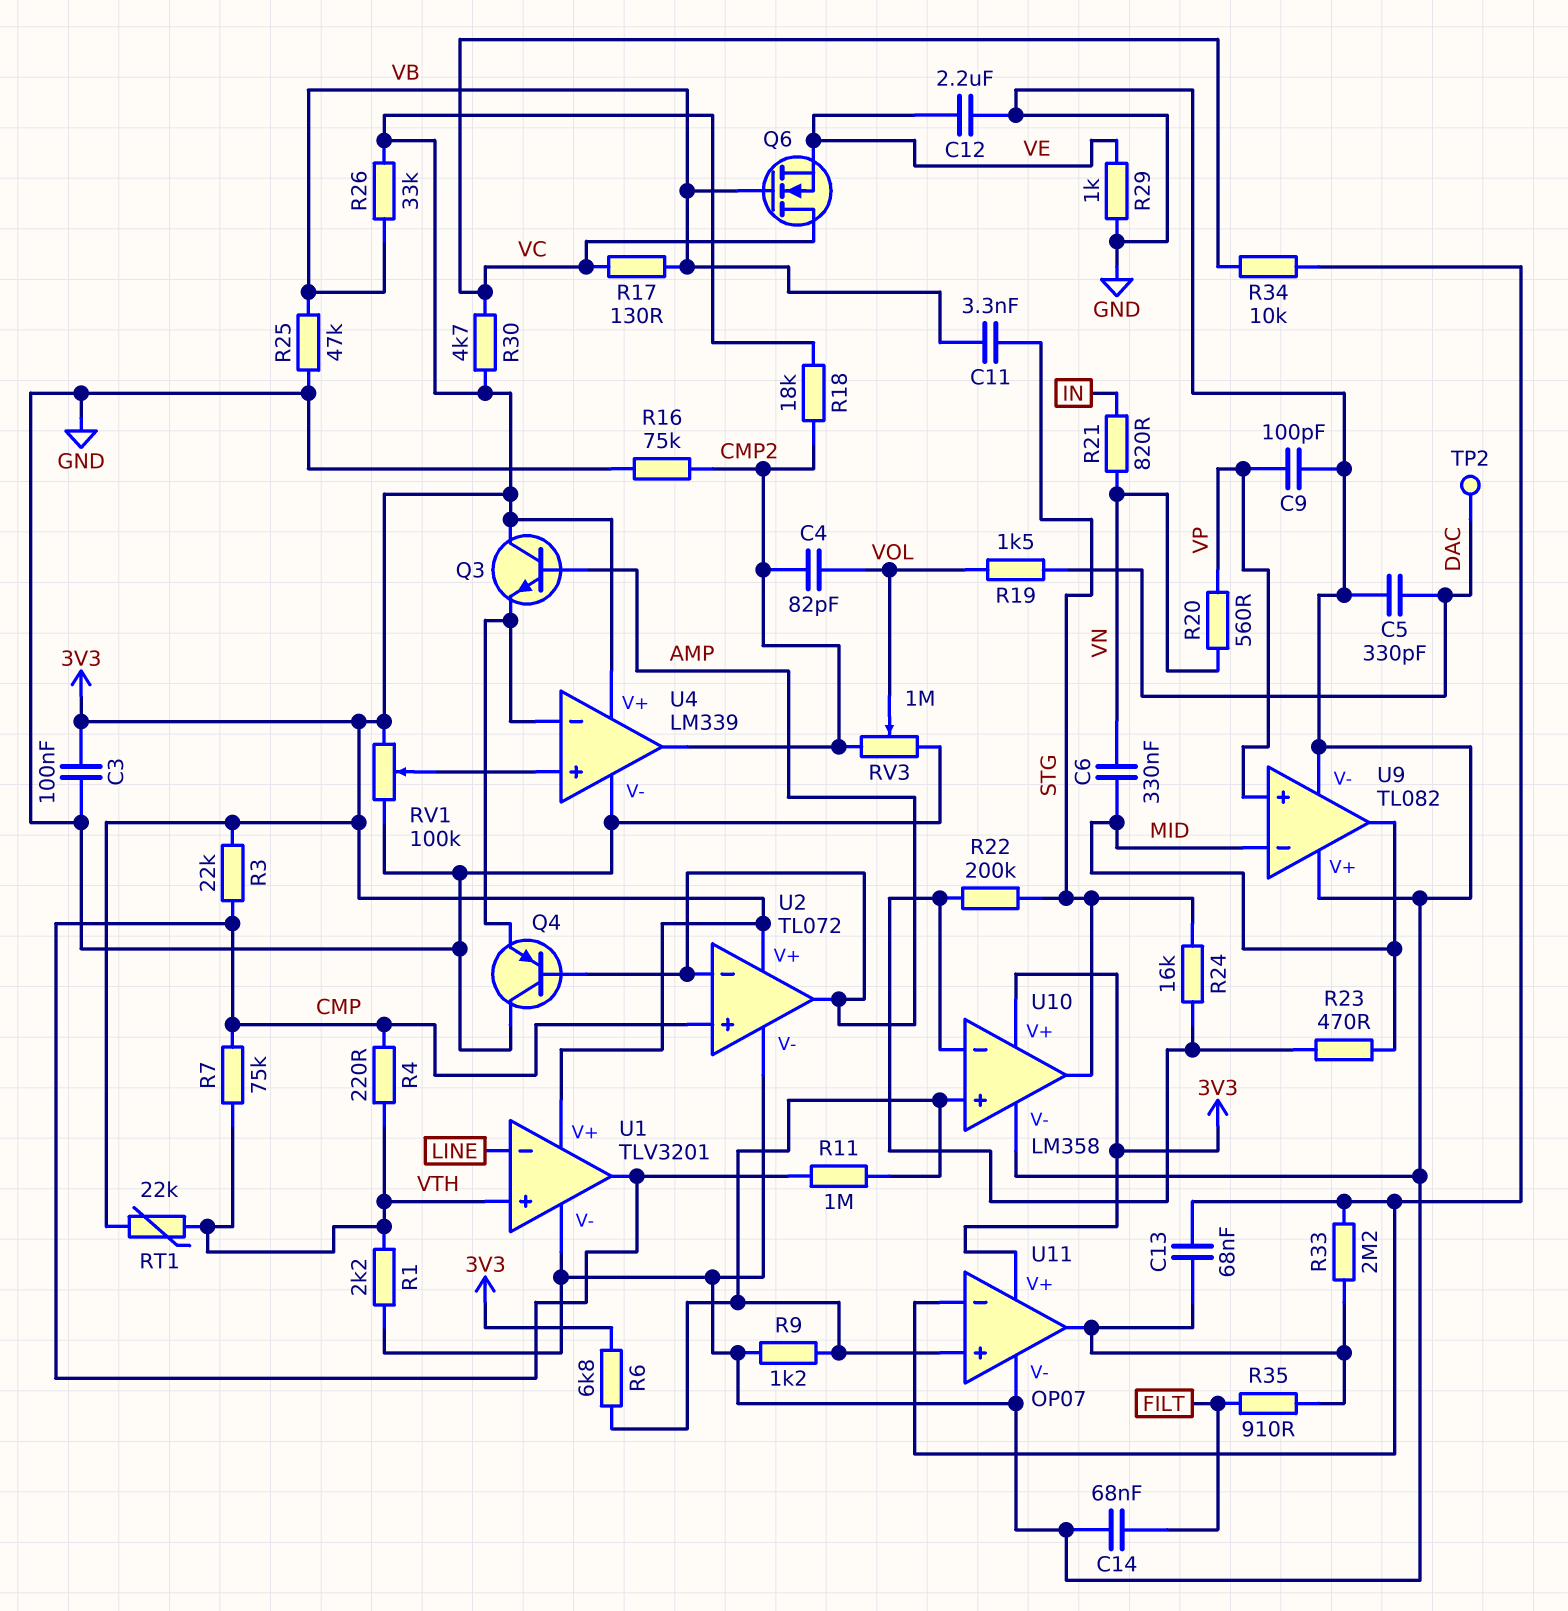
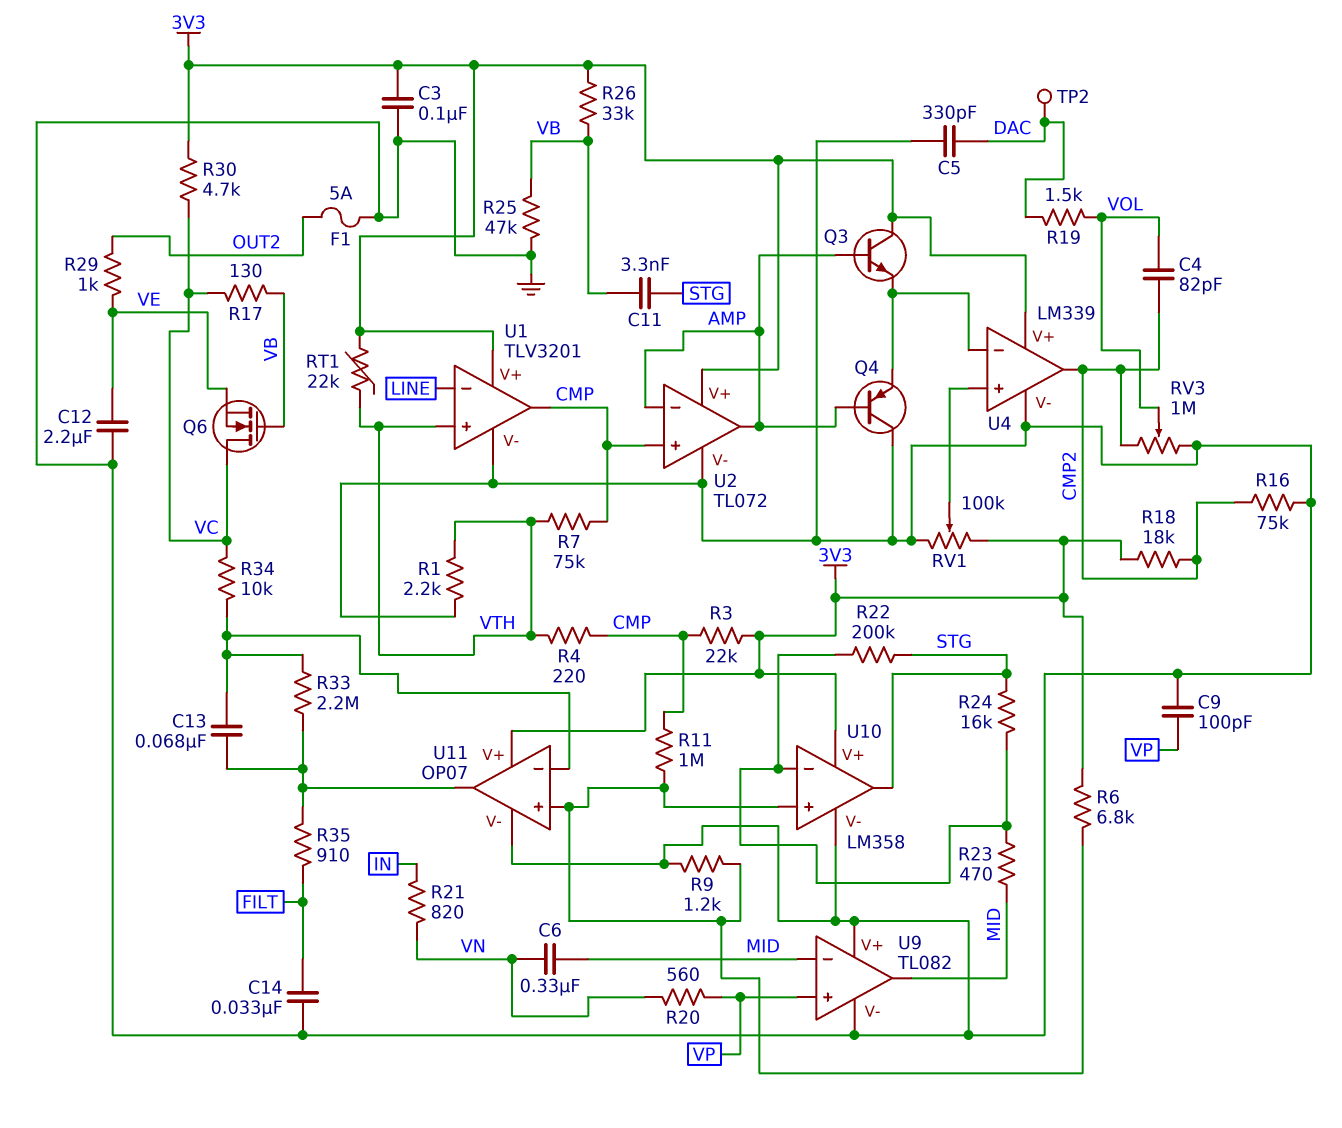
C14: 68nF (FILT, GND) -> 33nF (FILT, GND)
F1: none -> 5A (GND, OUT2)
R29: 1k (GND, VE) -> 1k (OUT2, VE)

